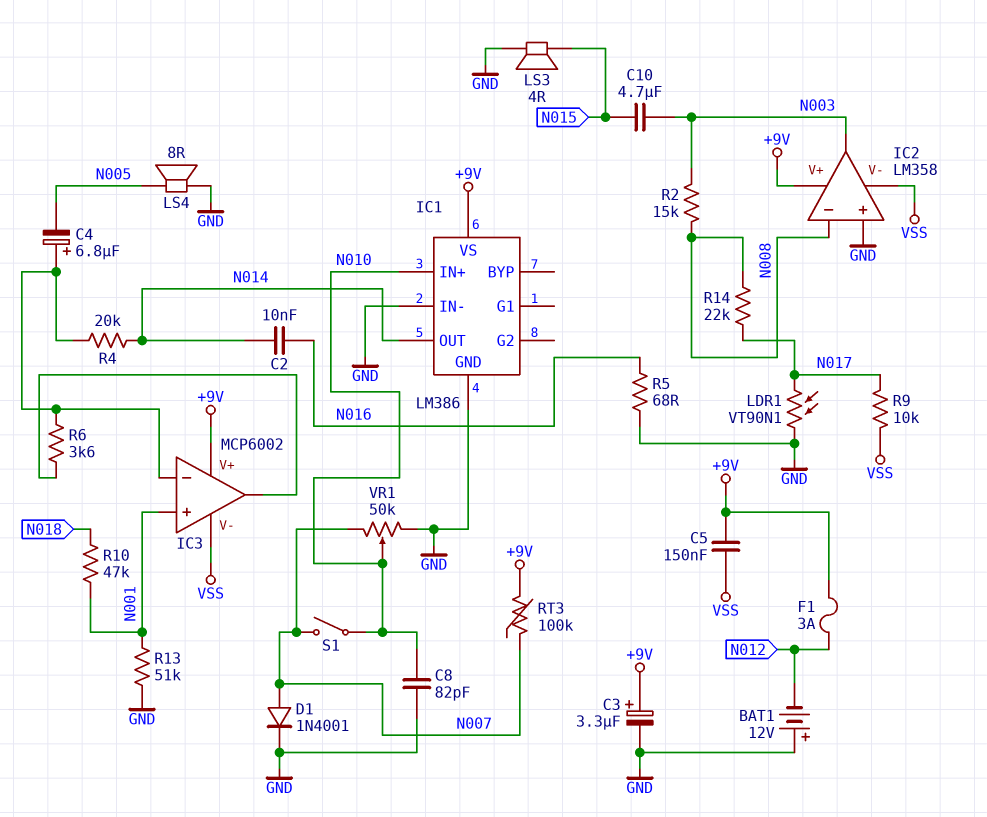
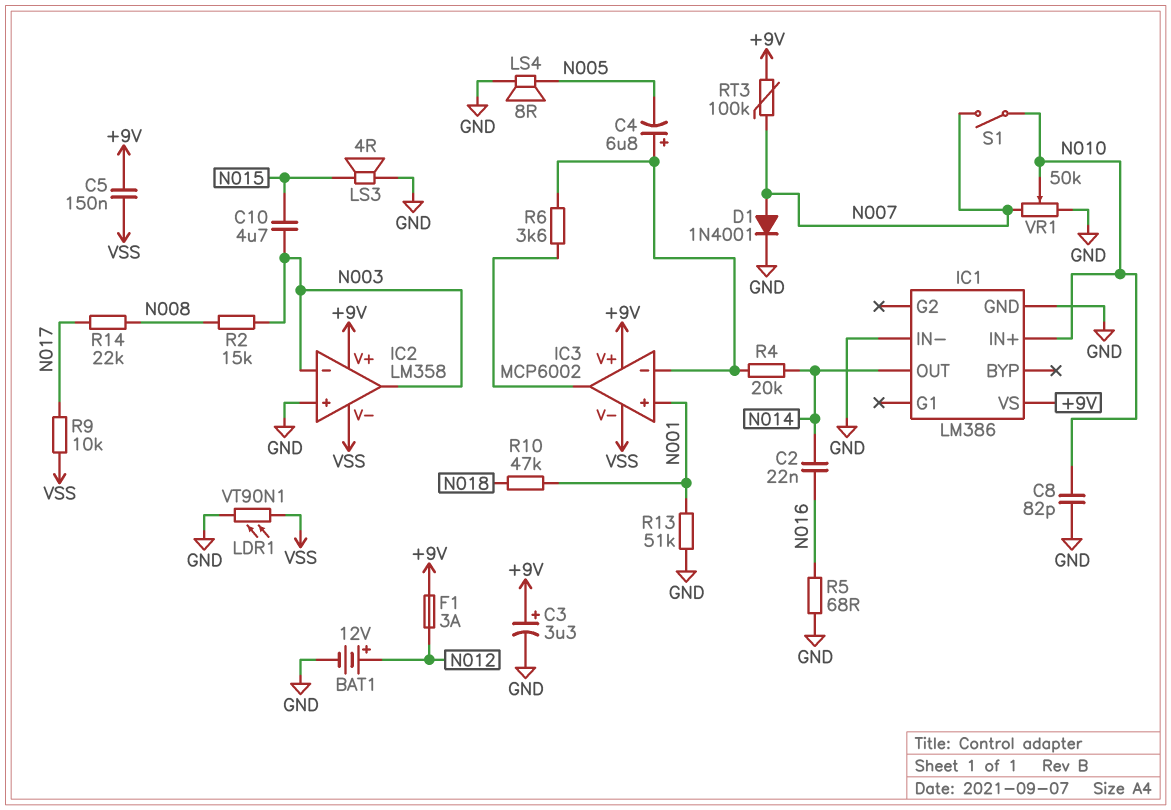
BAT1: 12V (plus GND, minus N012) -> 12V (plus N012, minus GND)
C2: 10nF (N014, N016) -> 22nF (N014, N016)
IC2 pin in-: N008 -> N003
LDR1: VT90N1 (GND, N017) -> VT90N1 (GND, VSS)

